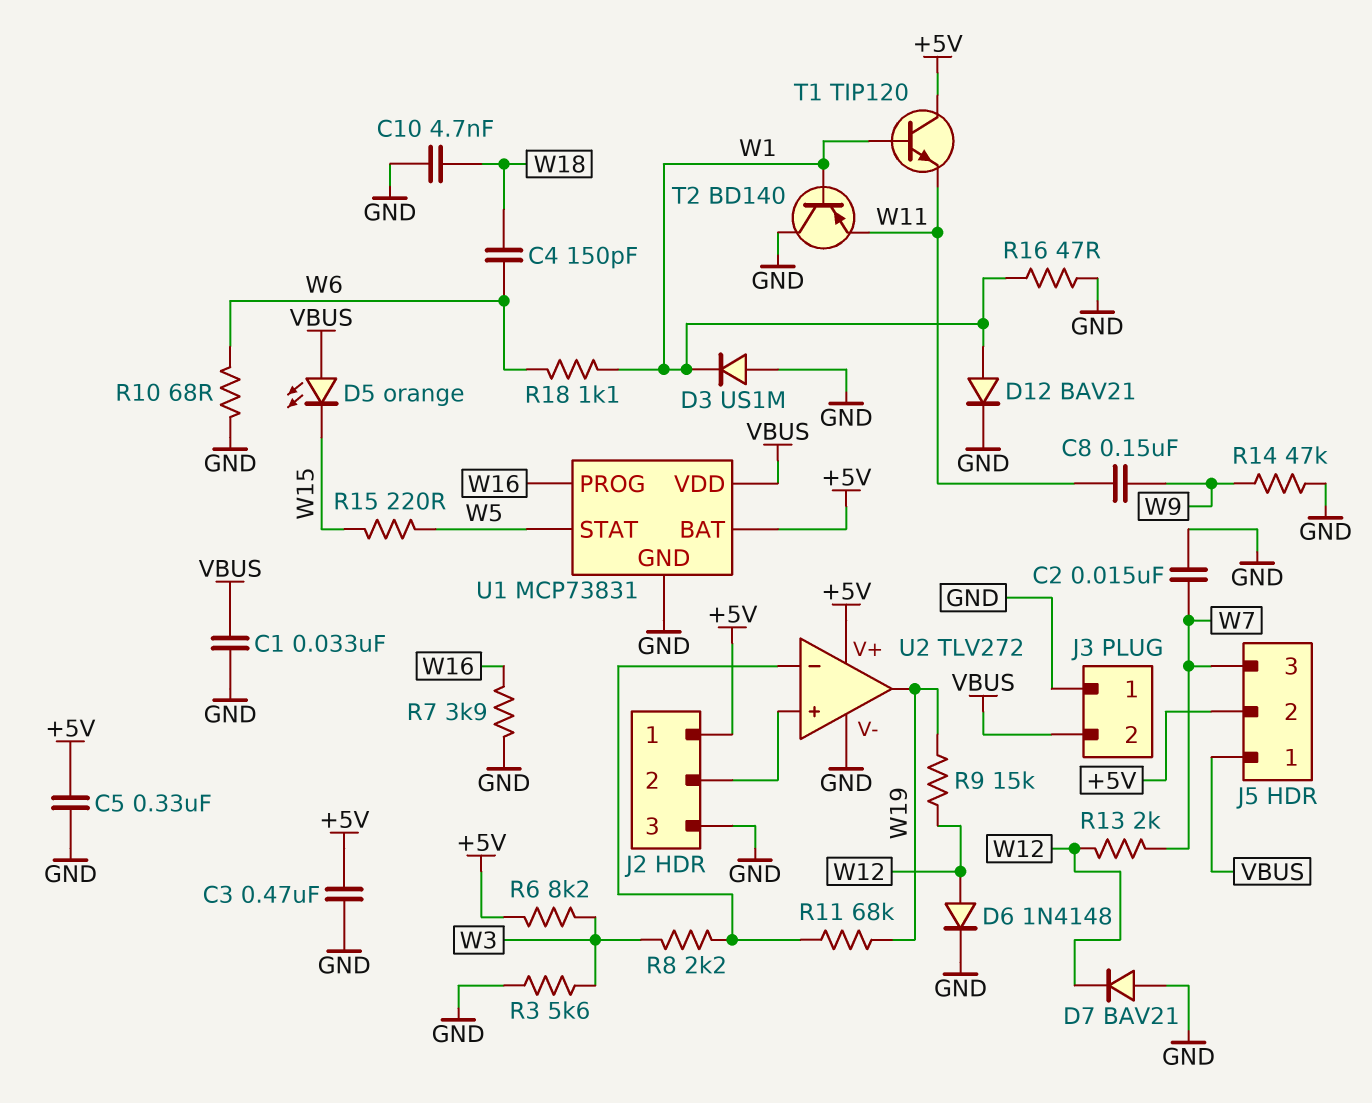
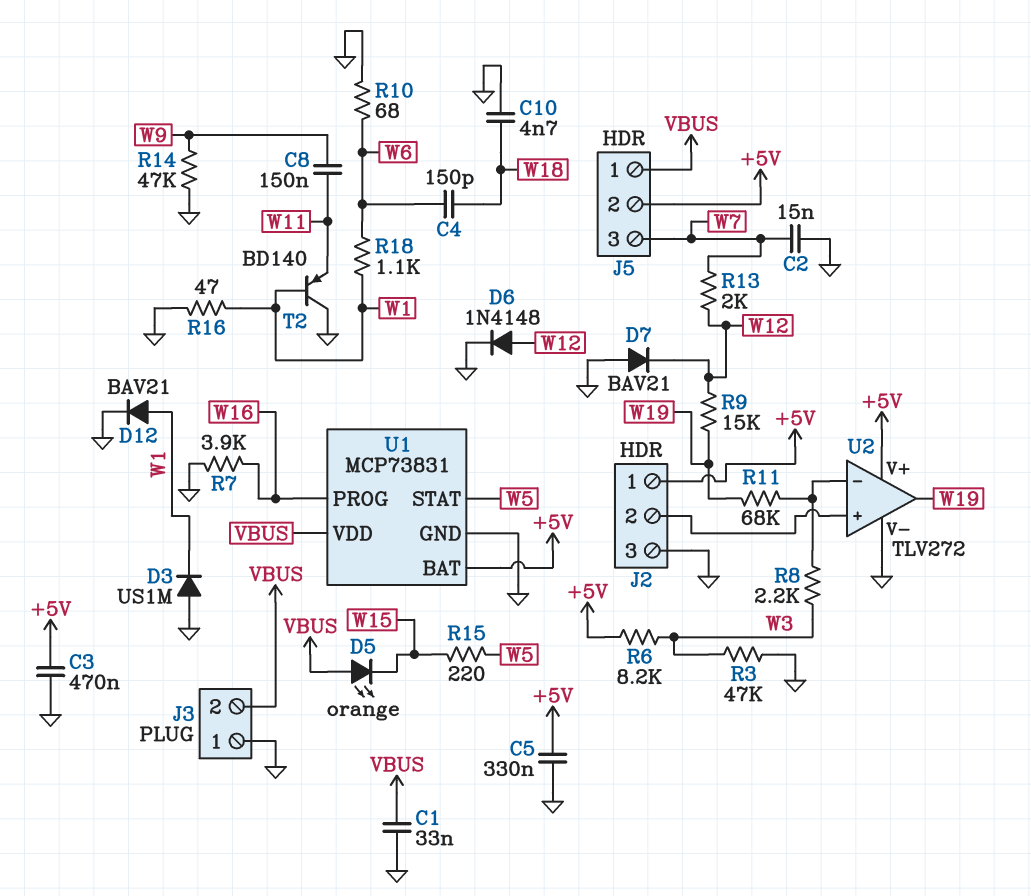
R3: 5.6k (GND, W3) -> 47k (GND, W3)
T1: NPN TIP120 (B W1, C +5V, E W11) -> none

